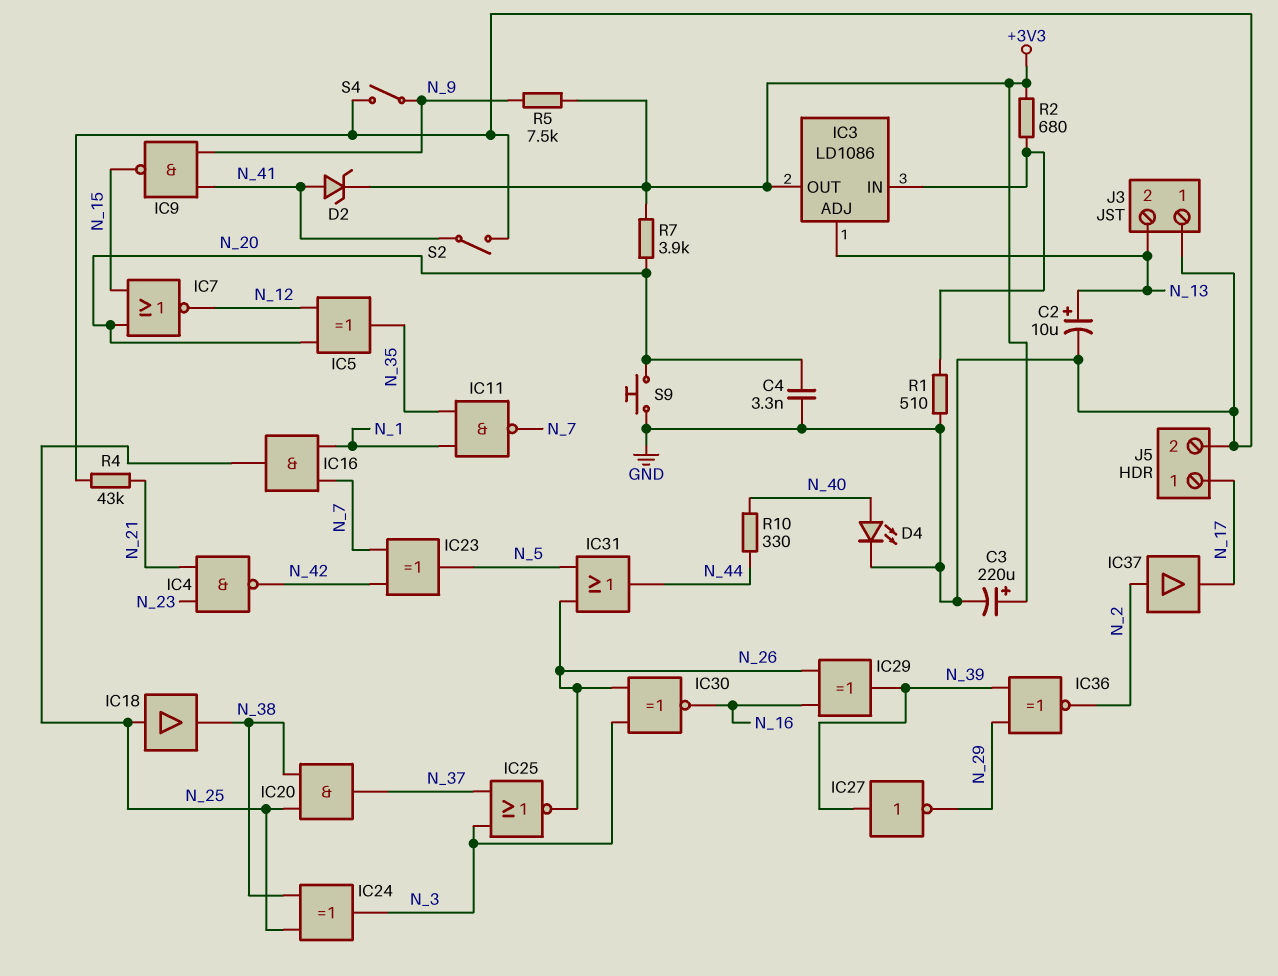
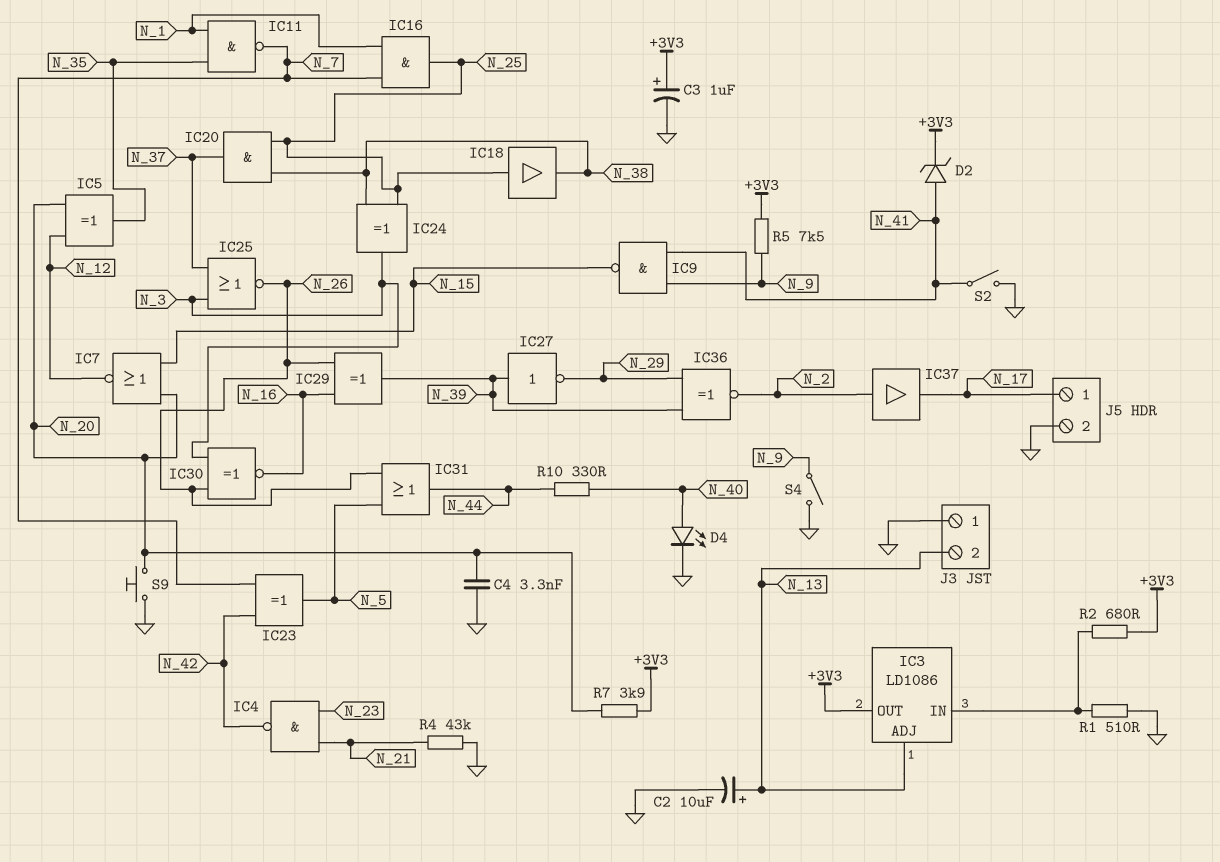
C3: 220uF (plus +3V3, minus GND) -> 1uF (plus +3V3, minus GND)

